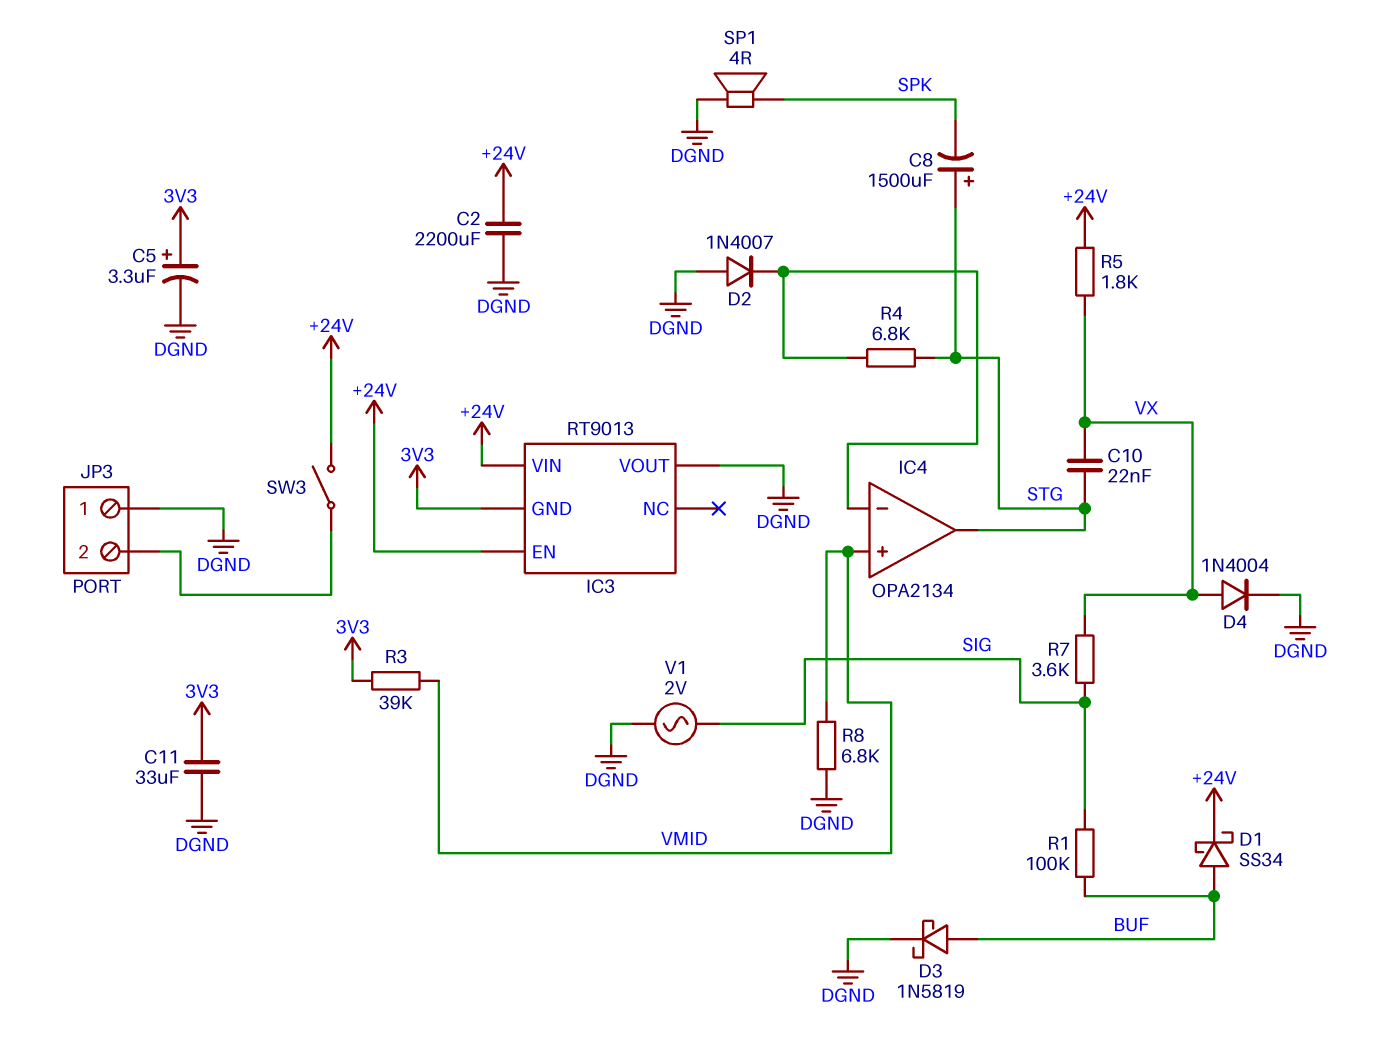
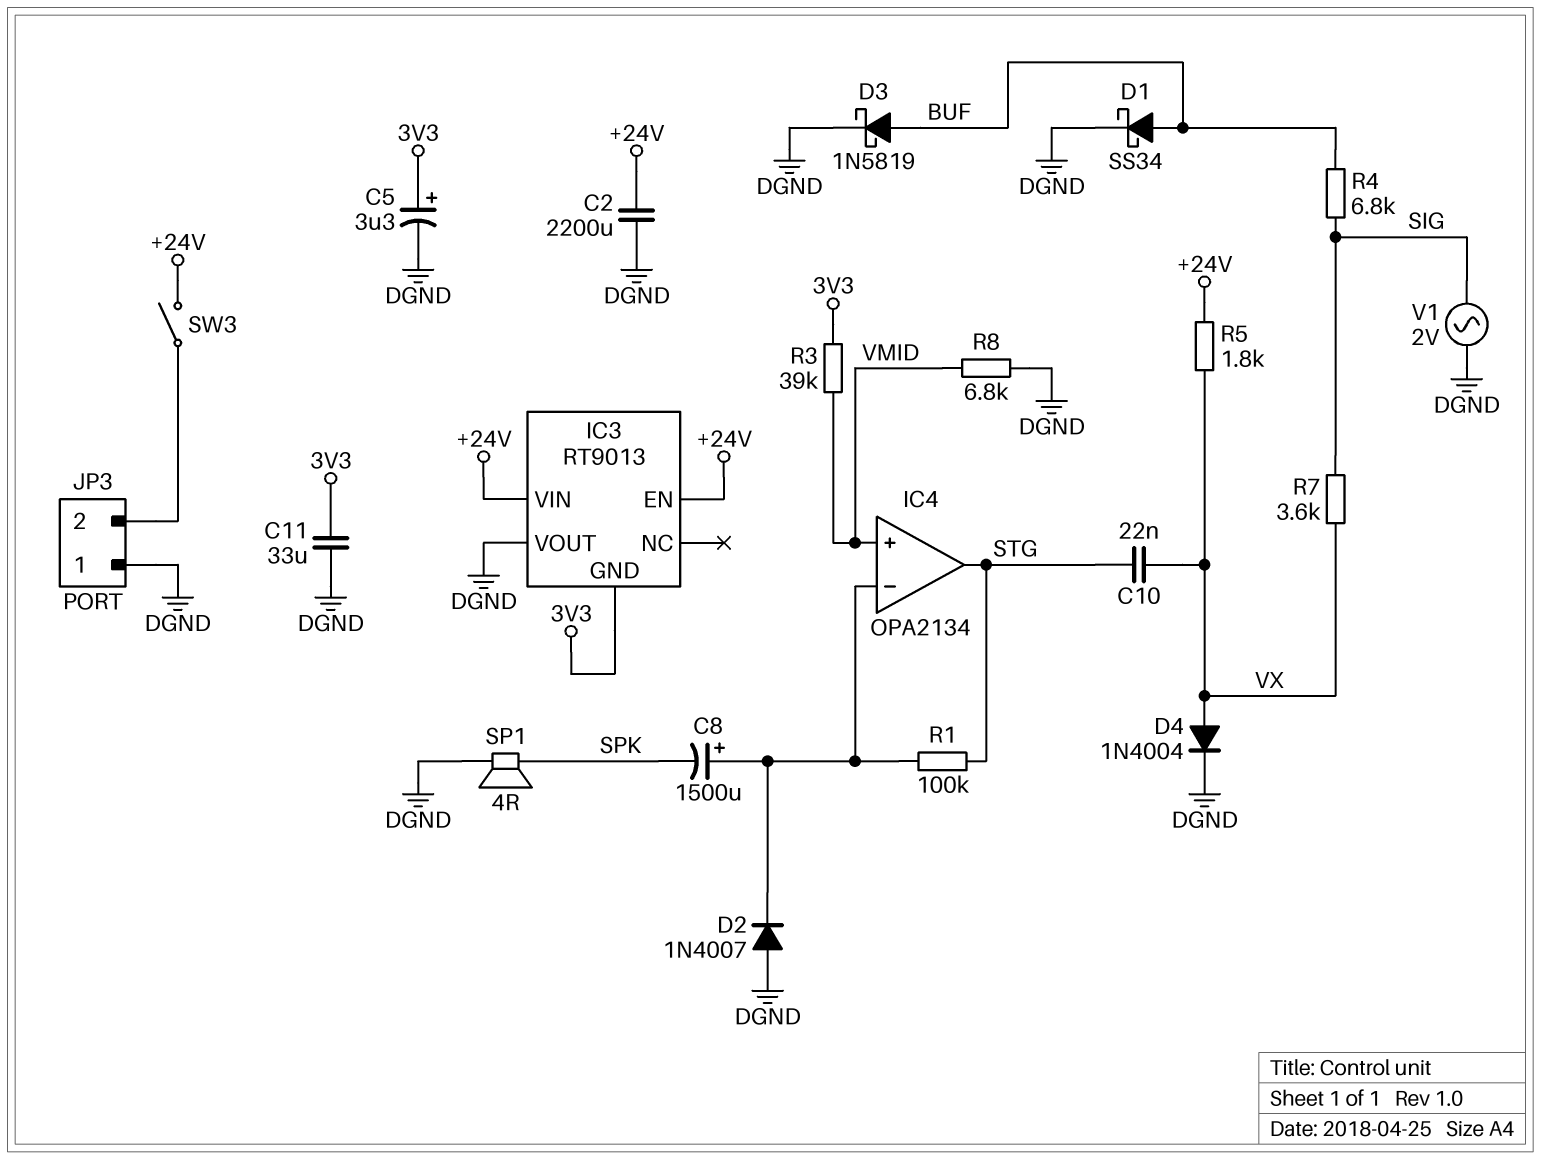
C8: 1500uF (plus STG, minus SPK) -> 1500uF (plus IC4/in-, minus SPK)
D1: schottky SS34 (A BUF, K +24V) -> schottky SS34 (A BUF, K DGND)
R1: 100k (BUF, SIG) -> 100k (IC4/in-, STG)
R4: 6.8k (IC4/in-, STG) -> 6.8k (BUF, SIG)

